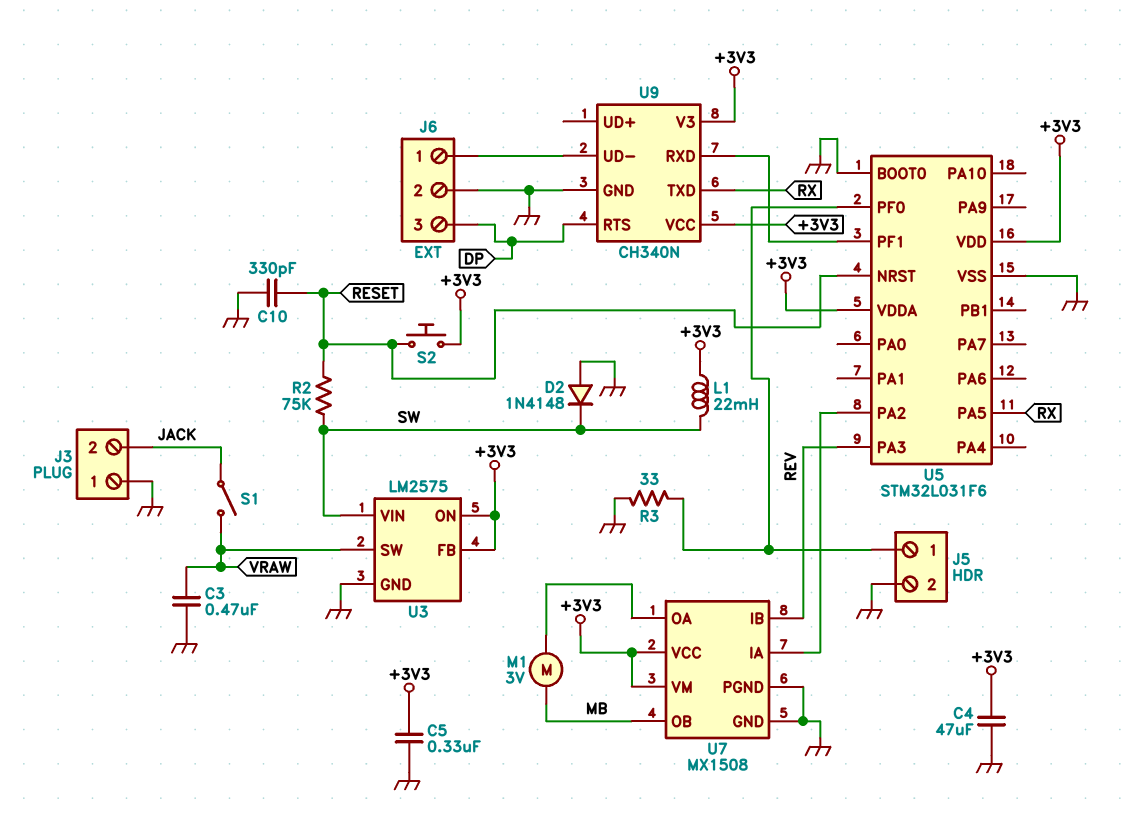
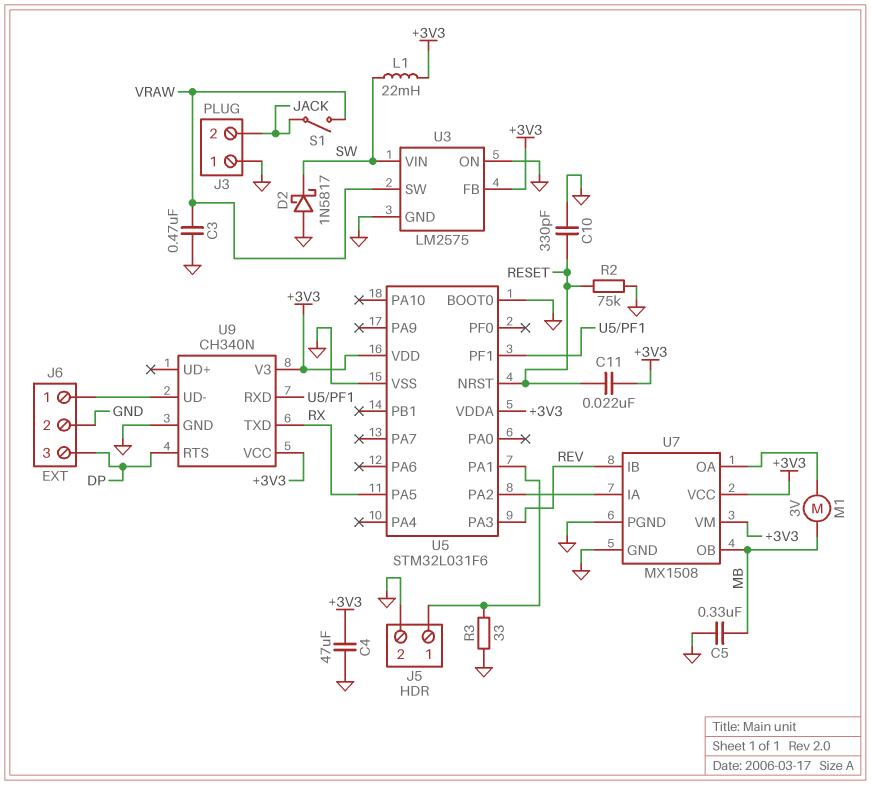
C5: 330nF (+3V3, GND) -> 330nF (GND, MB)
C11: none -> 22nF (+3V3, RESET)
D2: diode 1N4148 (A GND, K SW) -> schottky 1N5817 (A GND, K SW)
R2: 75k (RESET, SW) -> 75k (GND, RESET)
S2: button (+3V3, RESET) -> none
U3 pin ON: +3V3 -> GND
U5 pin PA1: none -> J5/1
U5 pin PF0: J5/1 -> none

